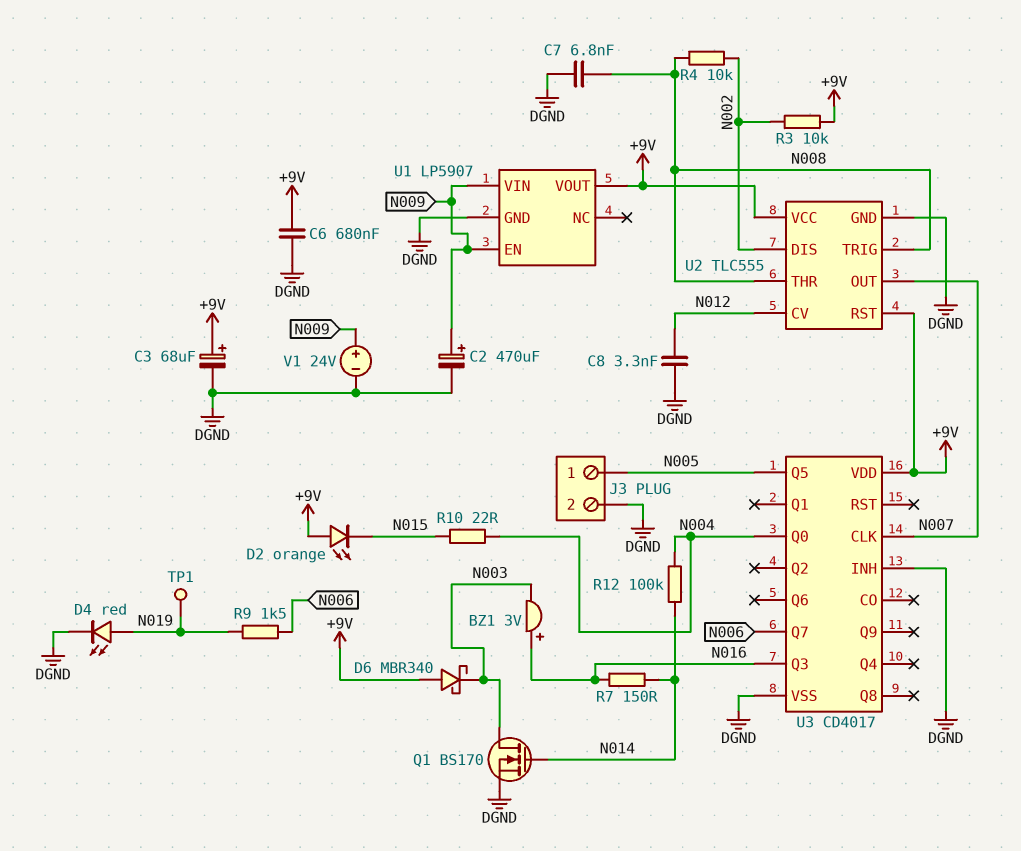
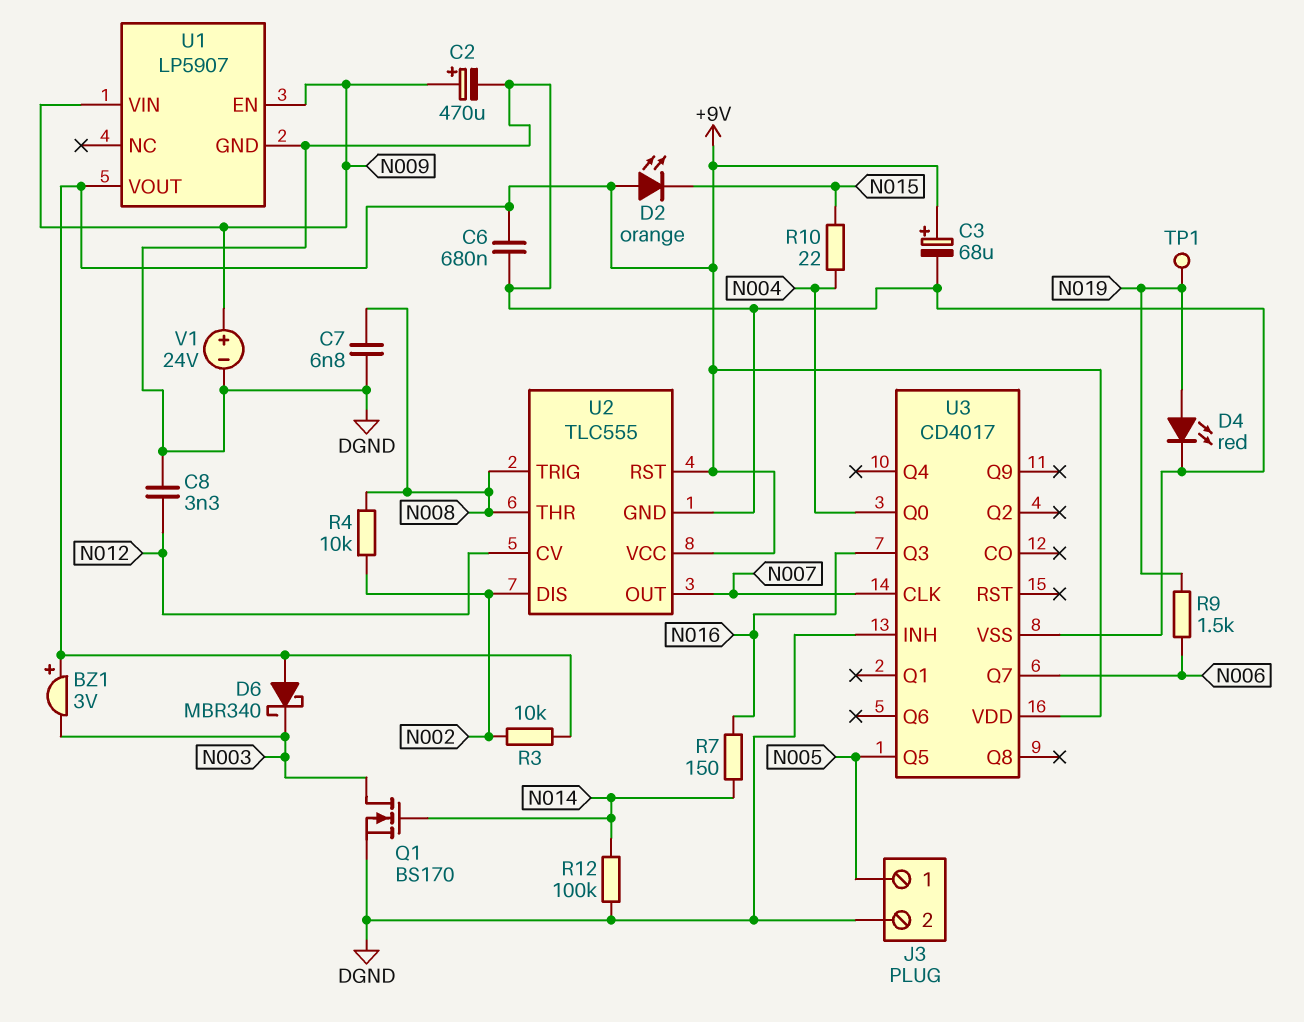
BZ1: buzzer 3V (plus N016, minus N003) -> buzzer 3V (plus +9V, minus N003)
R12: 100k (N004, N014) -> 100k (DGND, N014)

